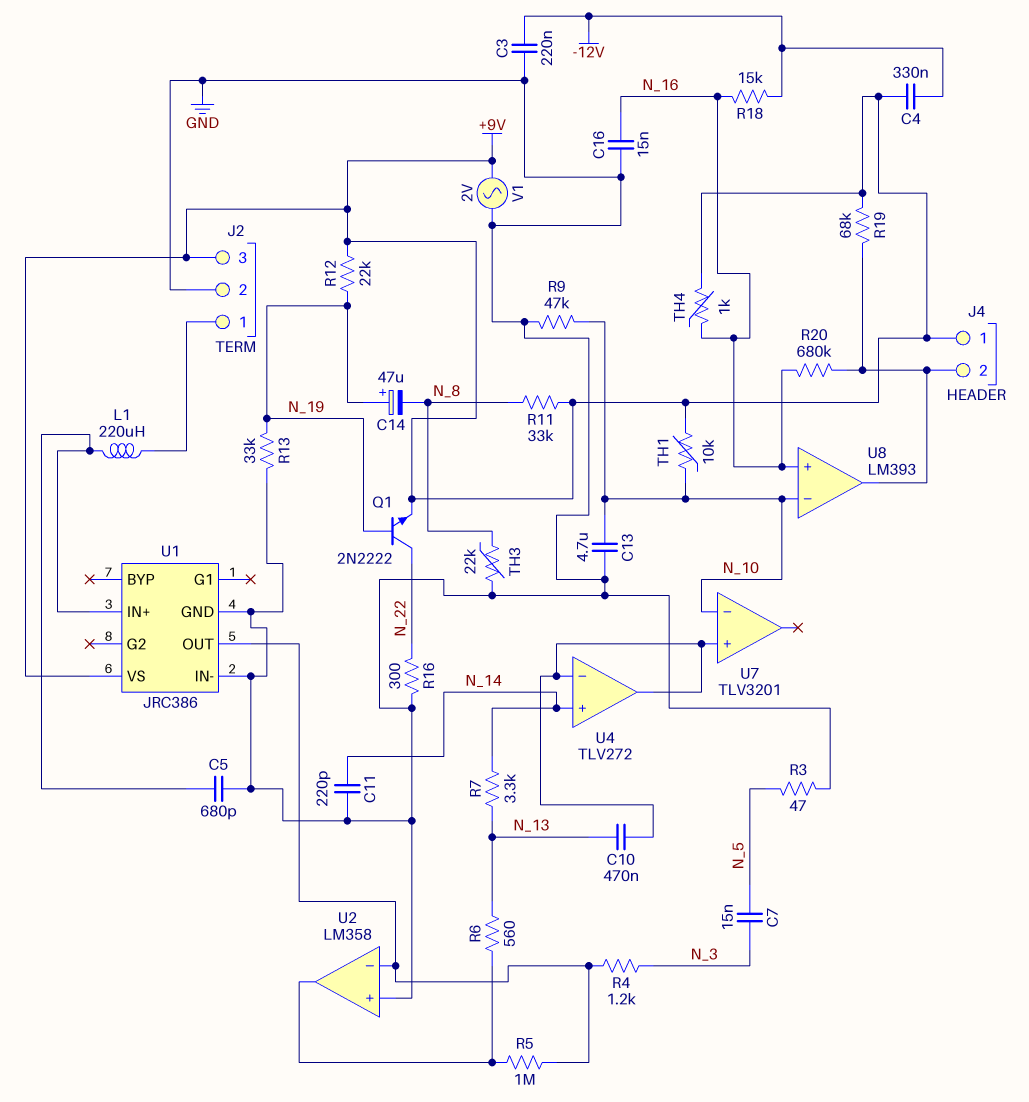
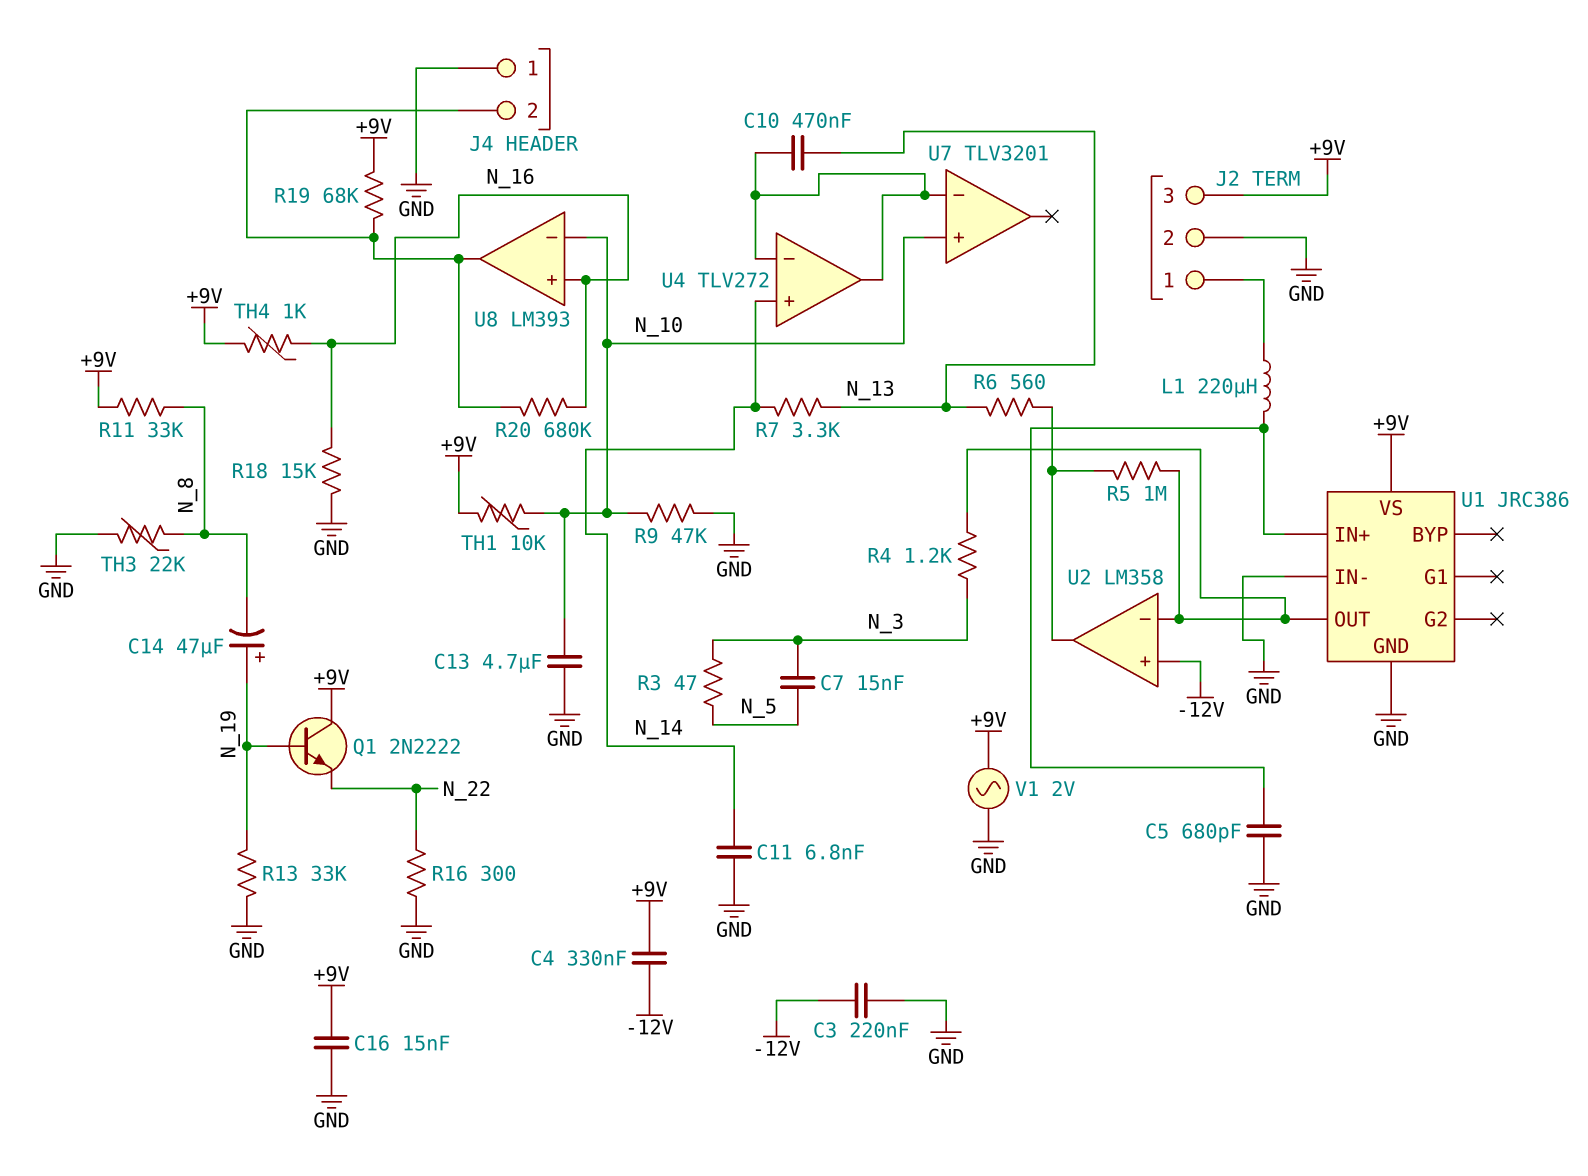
C11: 220pF (GND, N_14) -> 6.8nF (GND, N_14)
C16: 15nF (GND, N_16) -> 15nF (+9V, GND)
J4 pin 1: +9V -> GND
Q1: NPN 2N2222 (B N_19, C N_22, E +9V) -> NPN 2N2222 (B N_19, C +9V, E N_22)
R3: 47 (GND, N_5) -> 47 (N_3, N_5)
R12: 22k (+9V, N_19) -> none
R18: 15k (-12V, N_16) -> 15k (GND, N_16)
U2 pin in+: GND -> -12V
U7 pin in+: U4/in- -> N_10
U7 pin in-: N_10 -> U4/in-

